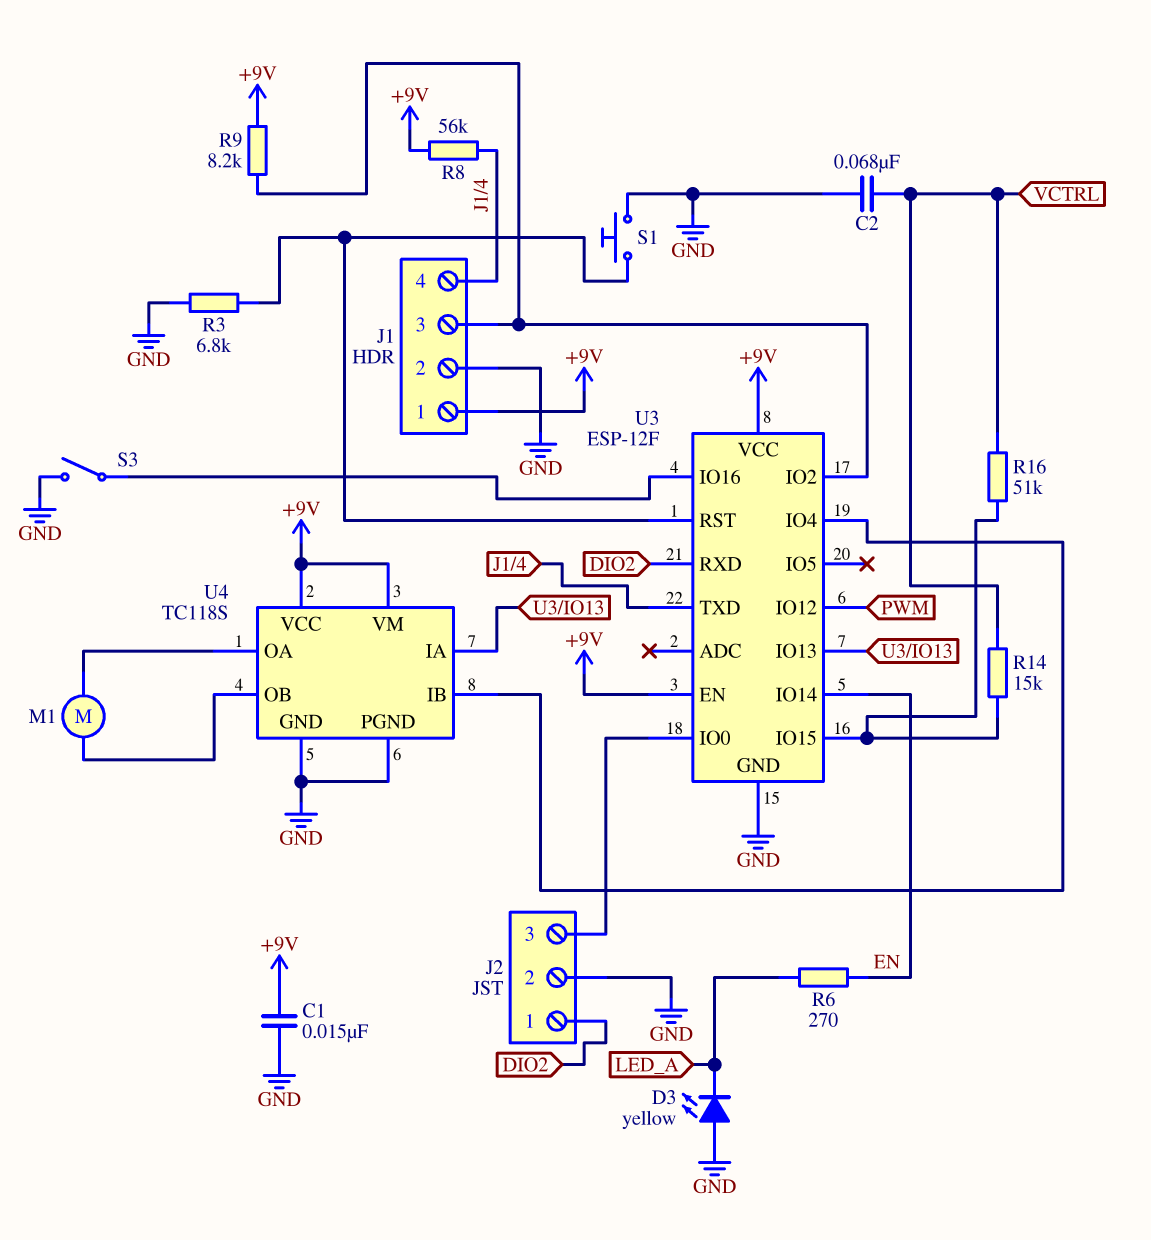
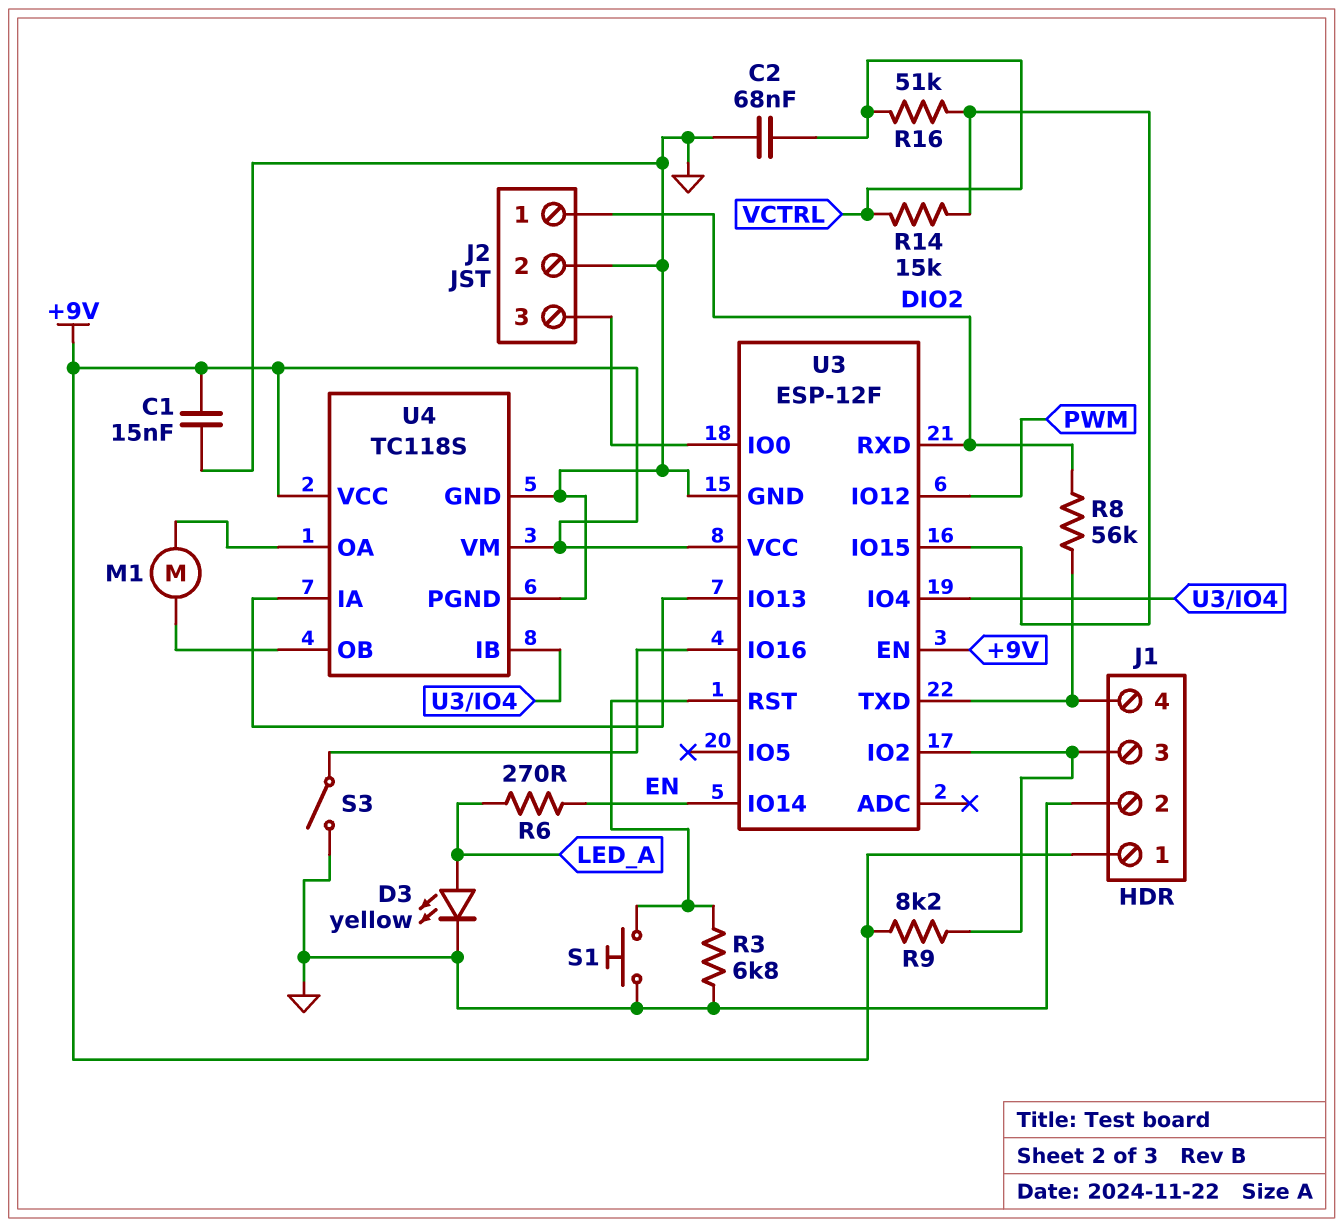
D3: LED yellow (A GND, K LED_A) -> LED yellow (A LED_A, K GND)
R8: 56k (+9V, J1/4) -> 56k (DIO2, J1/4)

